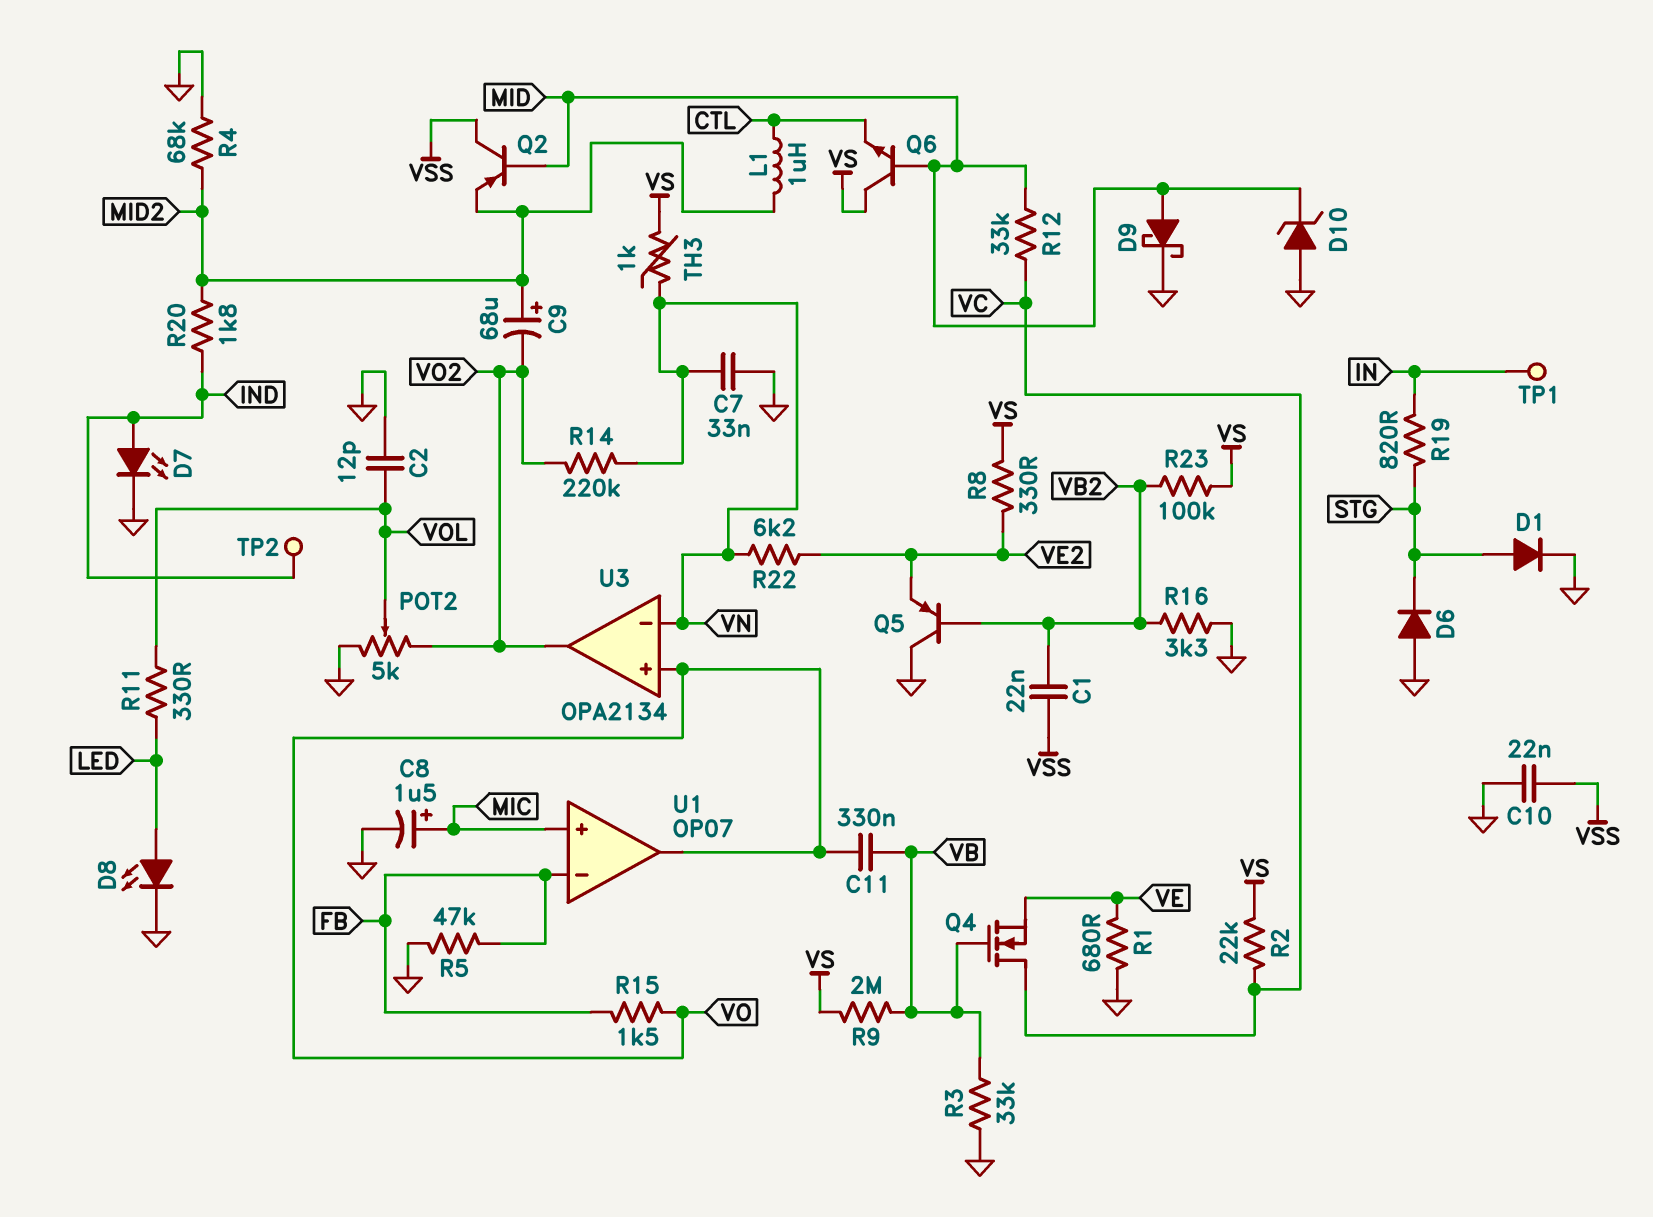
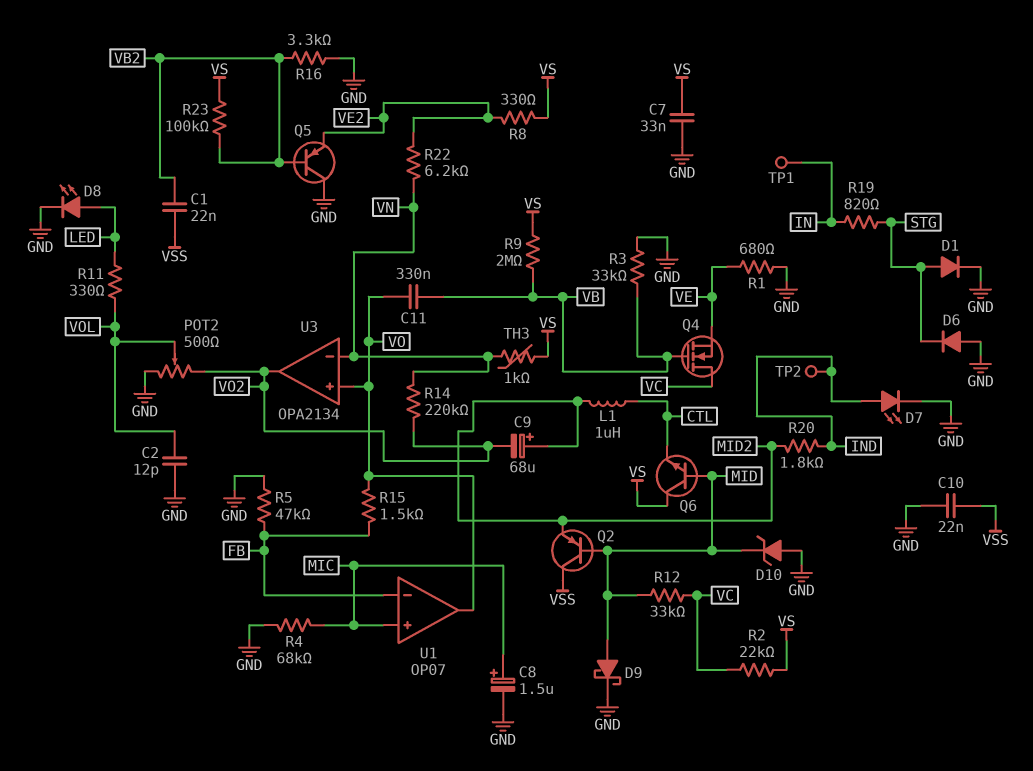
C7: 33nF (GND, VN) -> 33nF (GND, VS)
POT2: 5k (GND, VO2, wiper VOL) -> 500 (GND, VO2, wiper VOL)
R4: 68k (GND, MID2) -> 68k (GND, MIC)

